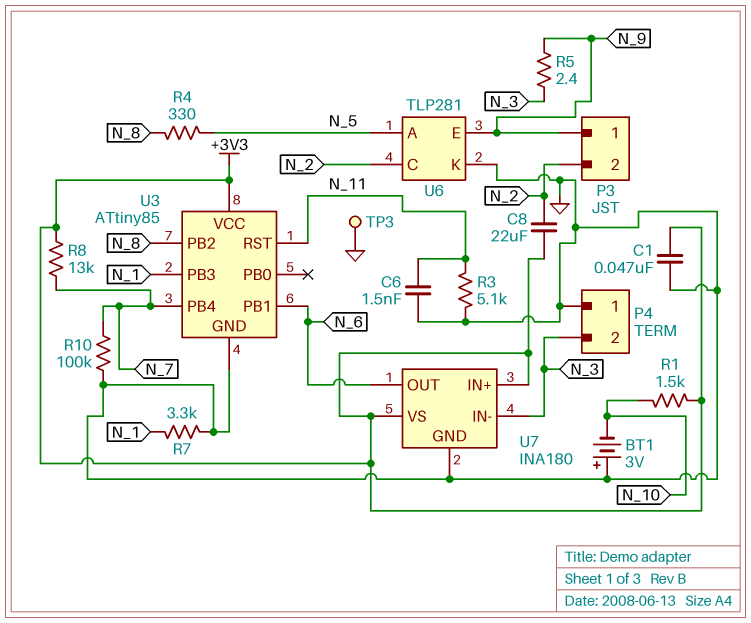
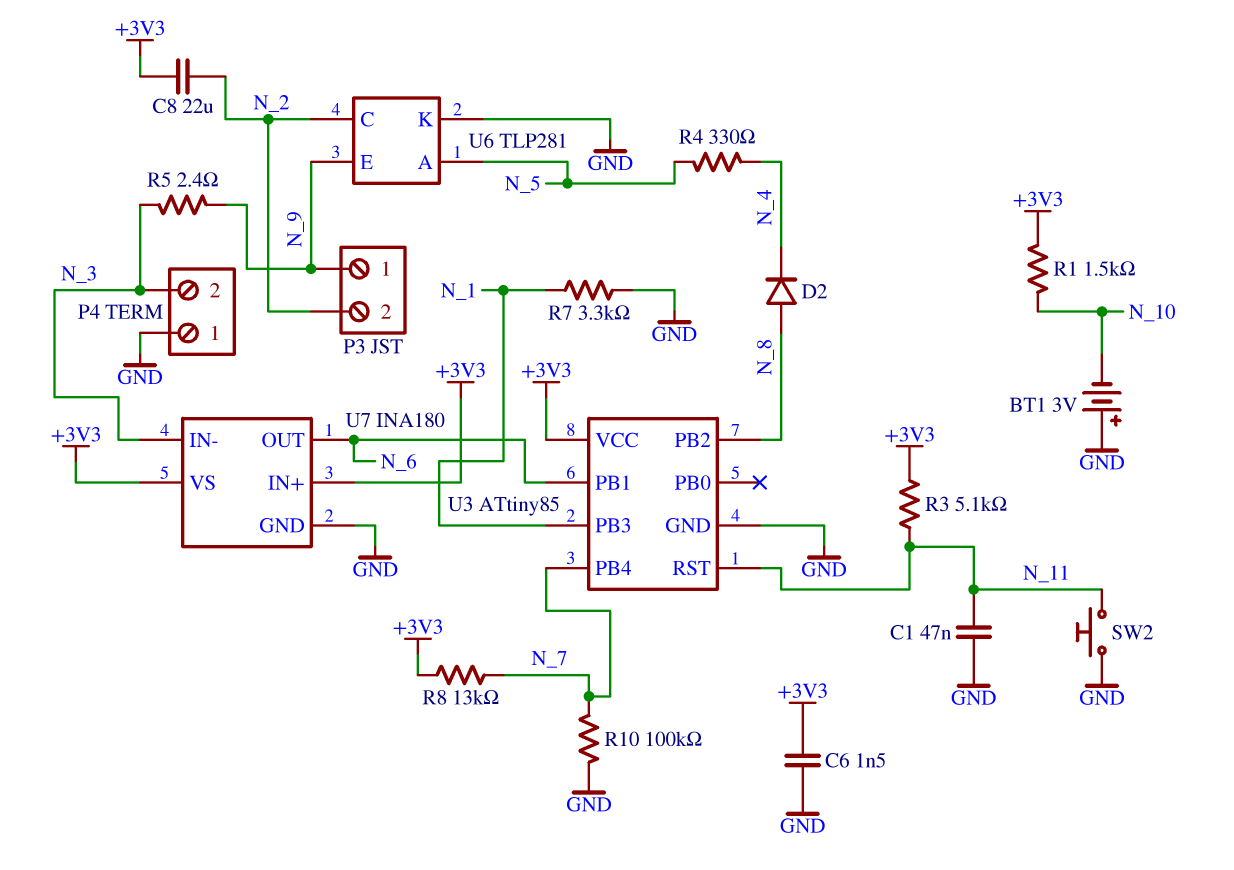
C1: 47nF (+3V3, GND) -> 47nF (GND, N_11)
C6: 1.5nF (GND, N_11) -> 1.5nF (+3V3, GND)
D2: none -> diode (A N_8, K N_4)
R3: 5.1k (GND, N_11) -> 5.1k (+3V3, N_11)
R4: 330 (N_5, N_8) -> 330 (N_4, N_5)
SW2: none -> button (GND, N_11)
TP3: test point (GND) -> none

